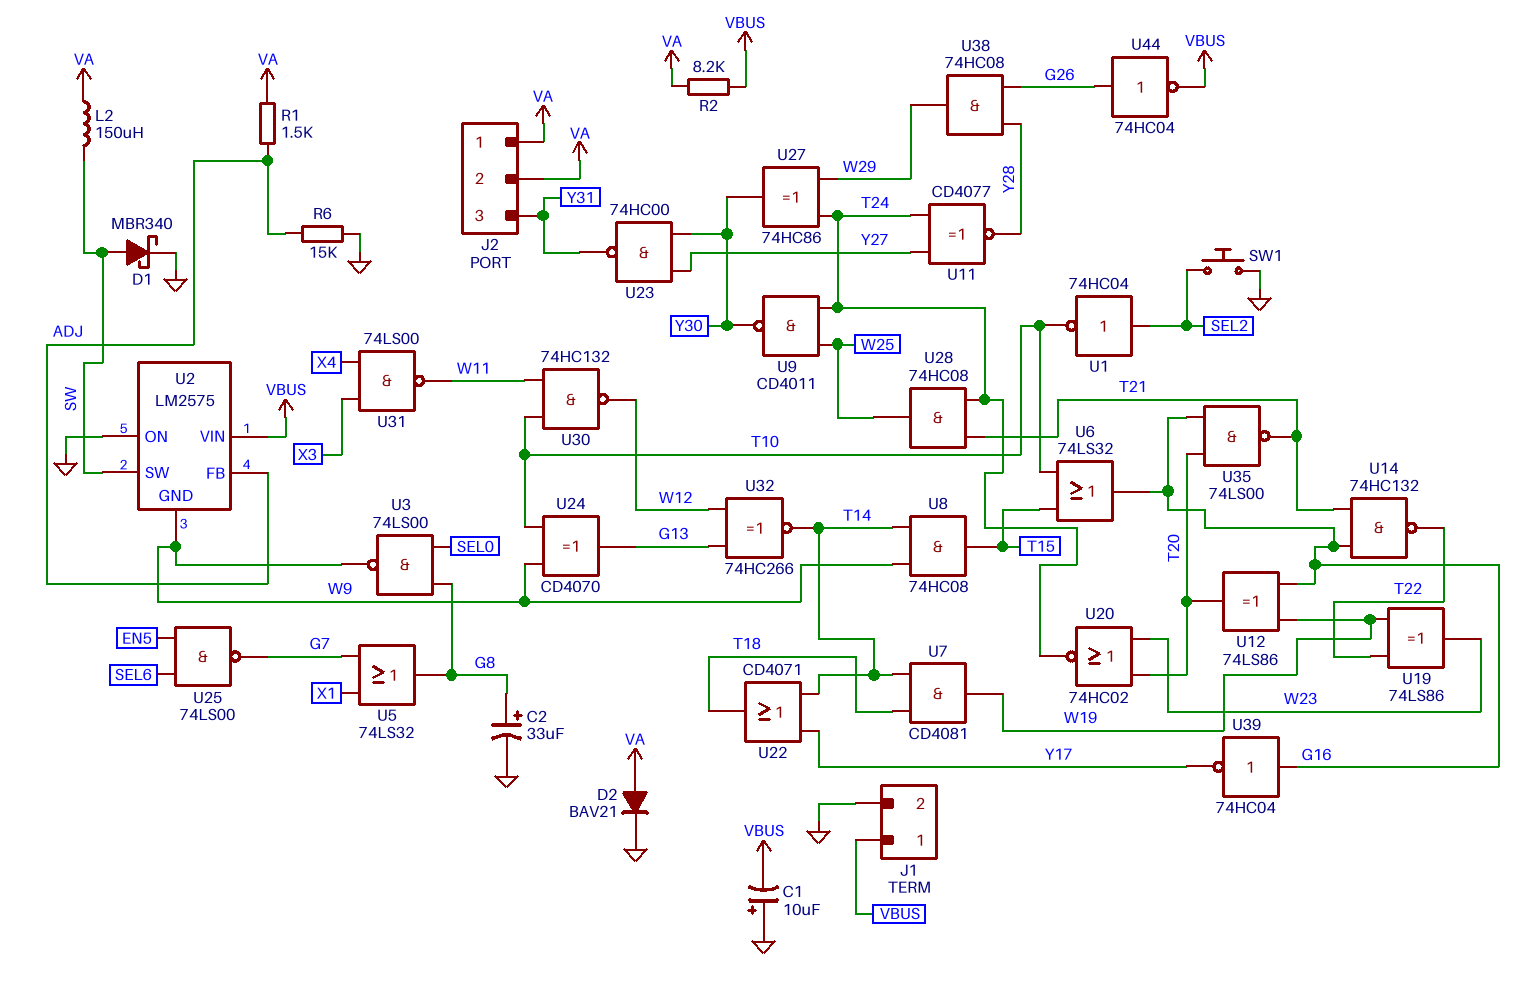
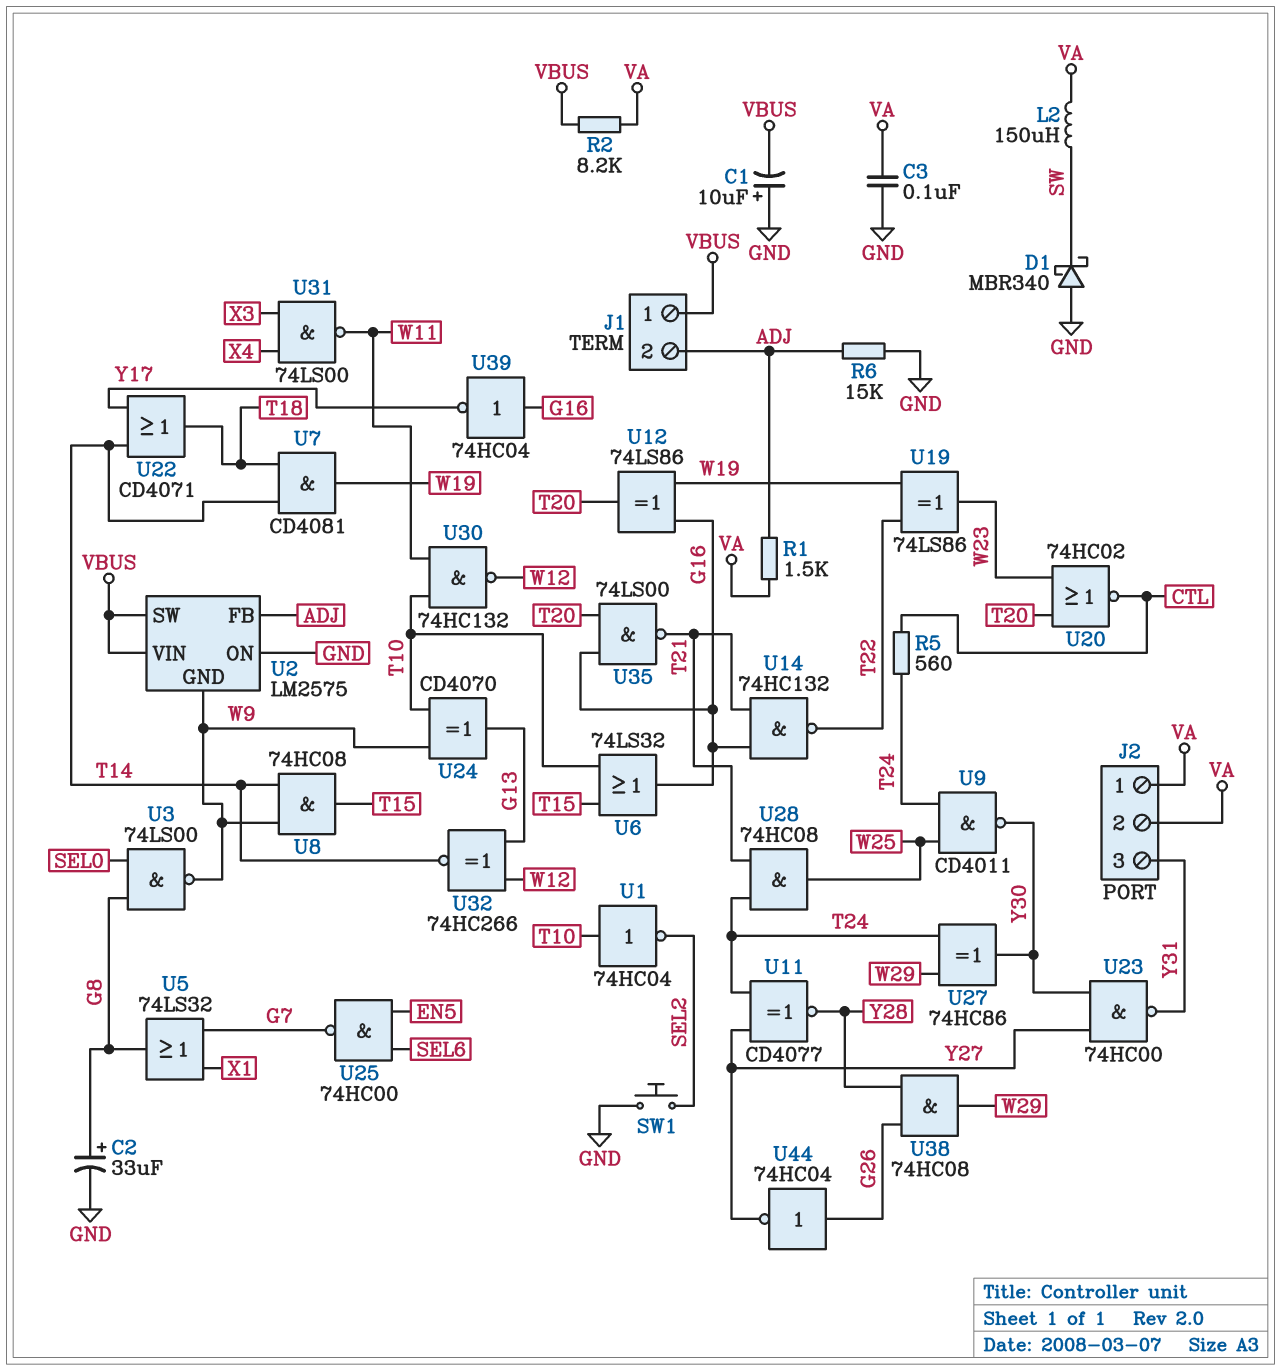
C3: none -> 100nF (GND, VA)
D1: schottky MBR340 (A SW, K GND) -> schottky MBR340 (A GND, K SW)
D2: diode BAV21 (A VA, K GND) -> none
J1 pin 2: GND -> ADJ
R5: none -> 560 (CTL, T24)
U1: NOT 74HC04 (in SEL2, out T10) -> NOT 74HC04 (in T10, out SEL2)
U2 pin SW: SW -> VBUS
U20: NOR 74HC02 (in T20, in W23, out T24) -> NOR 74HC02 (in T20, in W23, out CTL)
U25: NAND 74LS00 (in EN5, in SEL6, out G7) -> NAND 74HC00 (in EN5, in SEL6, out G7)
U44: NOT 74HC04 (in G26, out VBUS) -> NOT 74HC04 (in G26, out Y27)

